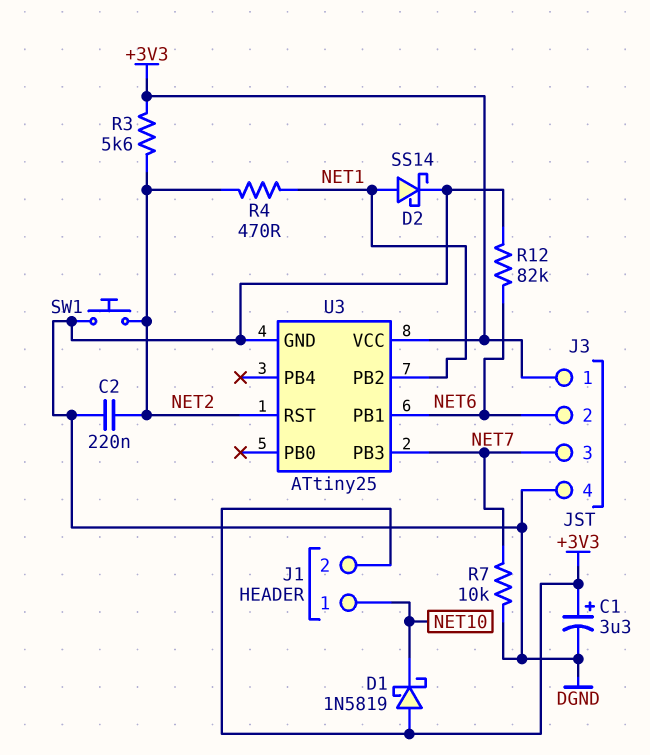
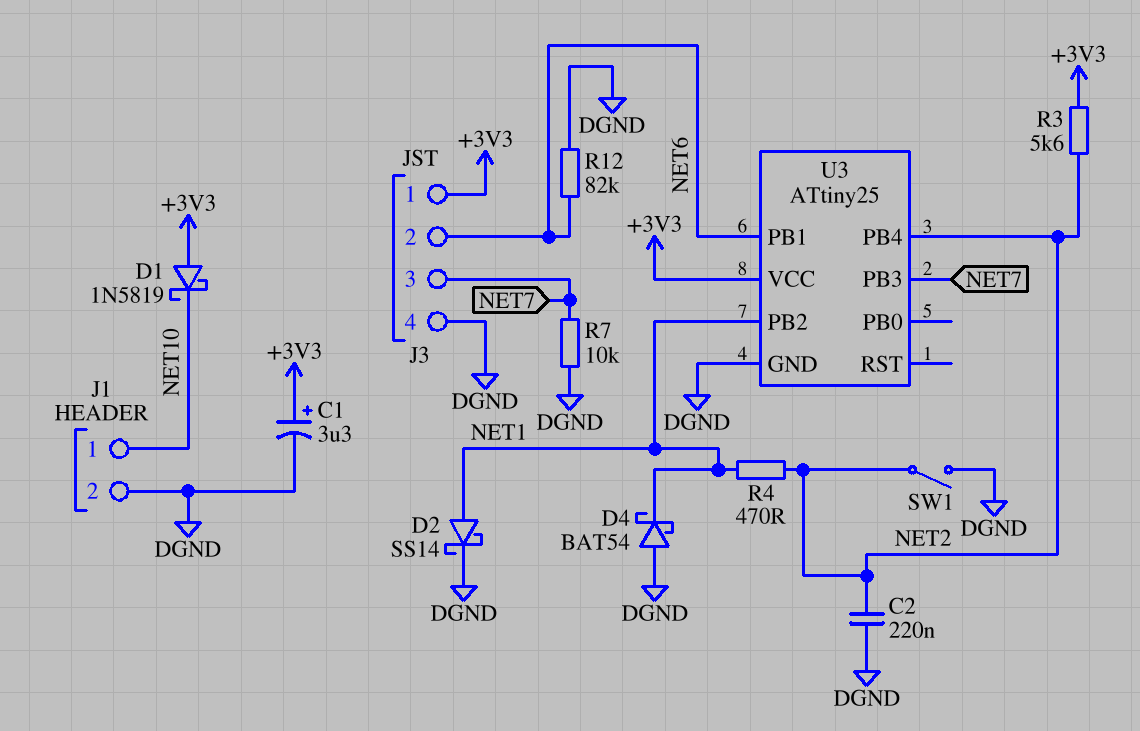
D4: none -> schottky BAT54 (A DGND, K NET1)
J1 pin 2: +3V3 -> DGND
SW1: button (DGND, NET2) -> switch (DGND, NET2)
U3 pin PB4: none -> NET2
U3 pin RST: NET2 -> none

